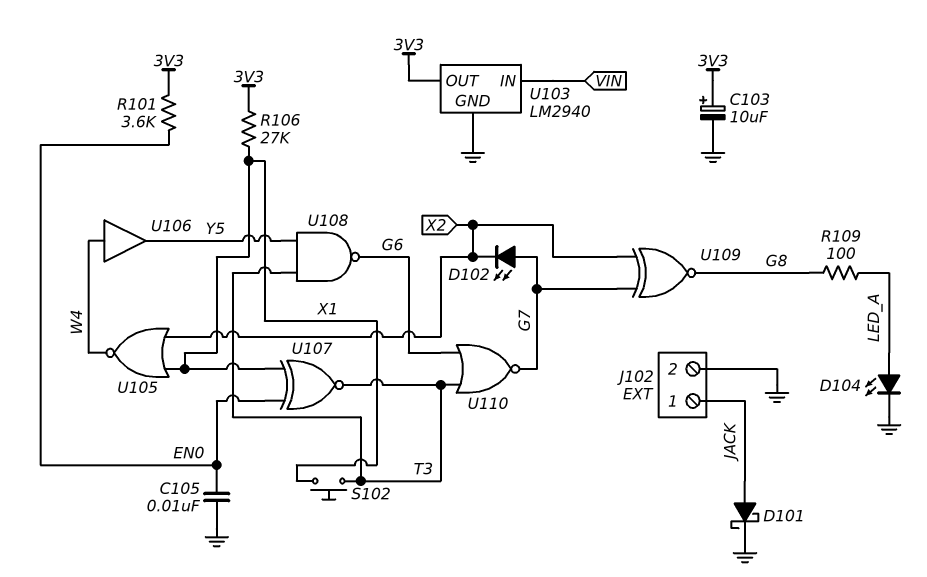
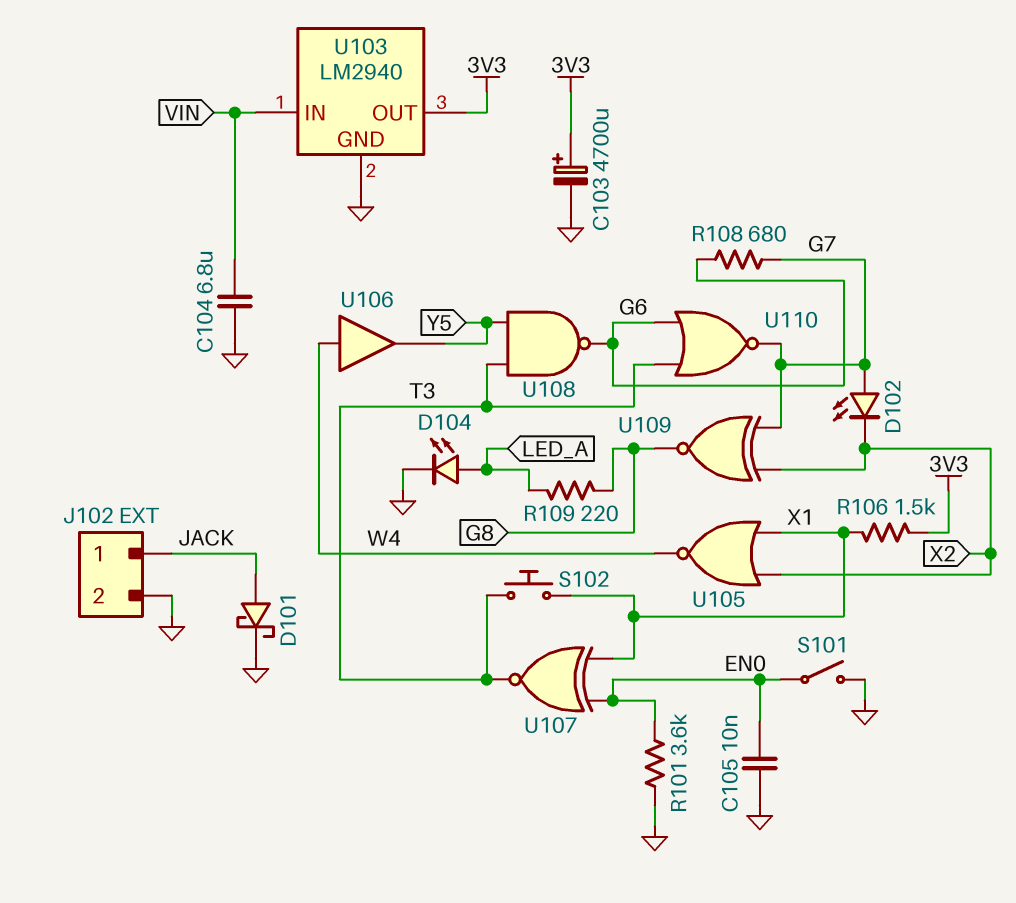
C103: 10uF (plus 3V3, minus GND) -> 4700uF (plus 3V3, minus GND)
C104: none -> 6.8uF (GND, VIN)
R101: 3.6k (3V3, EN0) -> 3.6k (EN0, GND)
R106: 27k (3V3, X1) -> 1.5k (3V3, X1)
R108: none -> 680 (G6, G7)
R109: 100 (G8, LED_A) -> 220 (G8, LED_A)
S101: none -> switch (EN0, GND)

